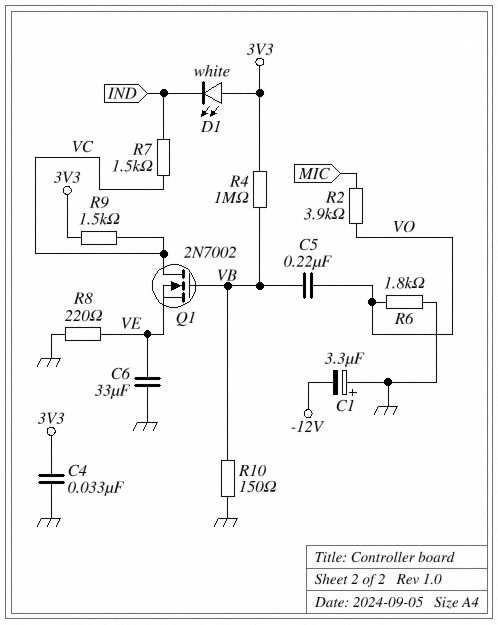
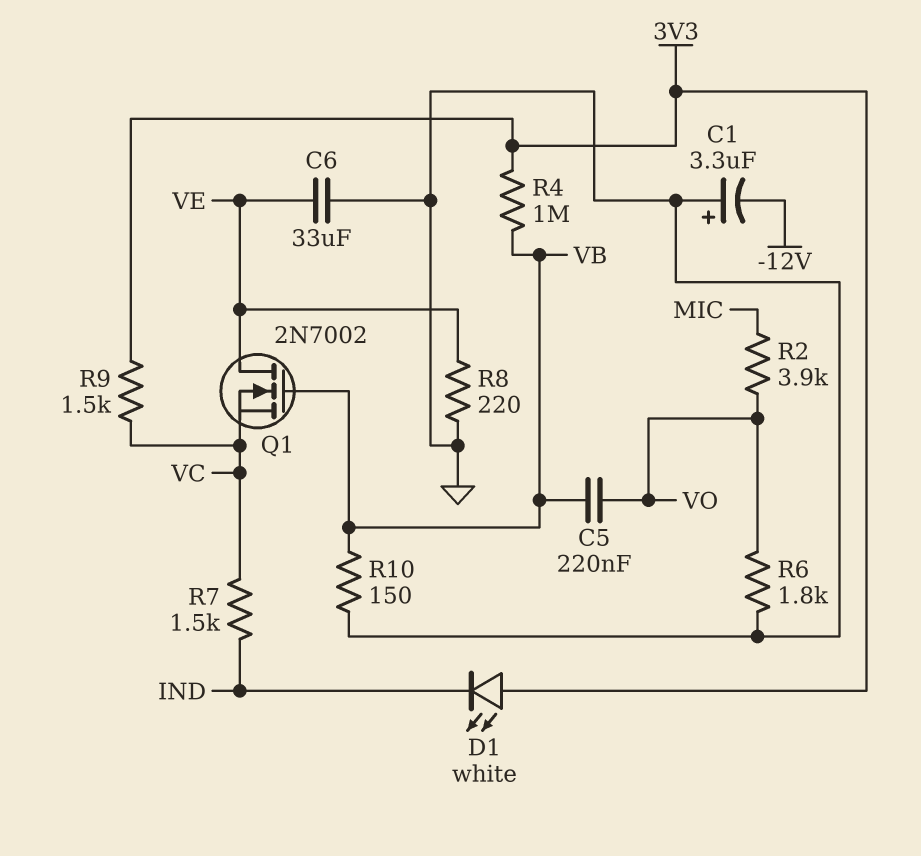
C4: 33nF (3V3, GND) -> none
Q1: NMOS 2N7002 (G VB, D VC, S VE) -> NMOS 2N7002 (G VB, D VE, S VC)

